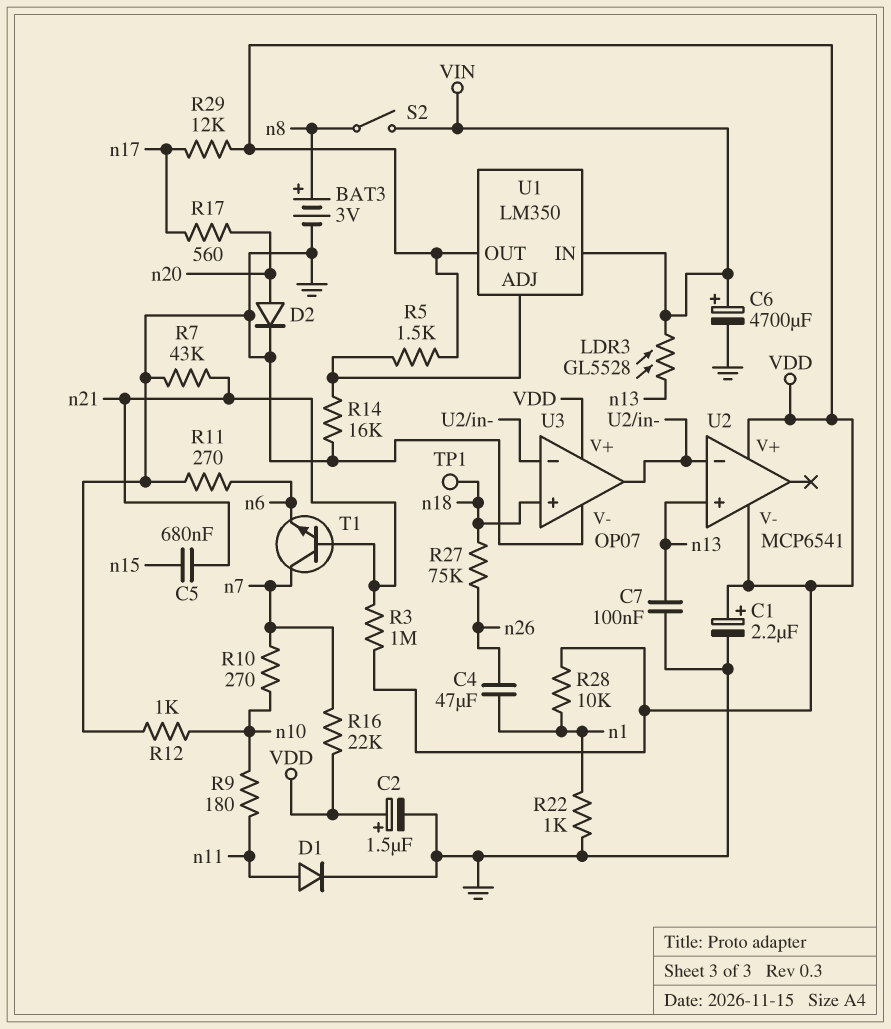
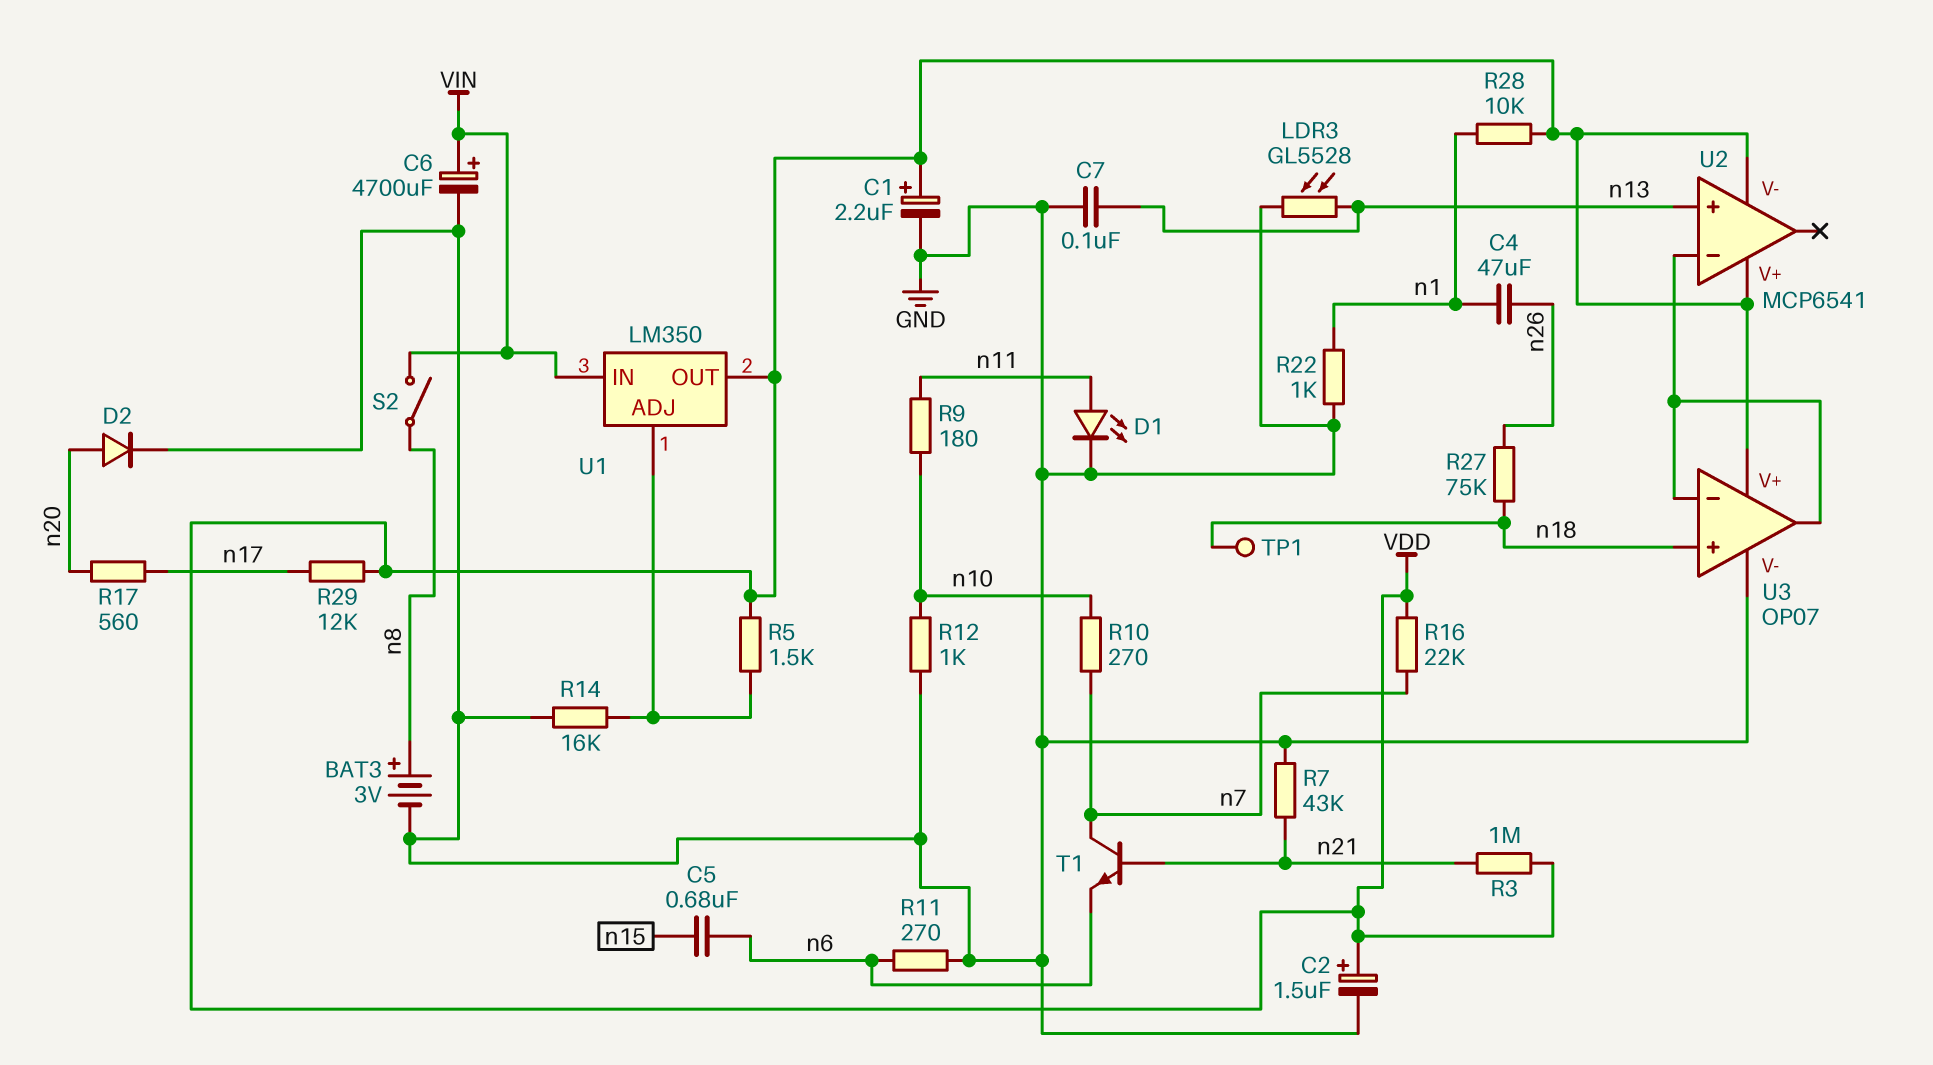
C5: 680nF (n15, n21) -> 680nF (n6, n15)
D1: diode (A n11, K GND) -> LED (A n11, K GND)
LDR3: GL5528 (VIN, n13) -> GL5528 (GND, n13)

